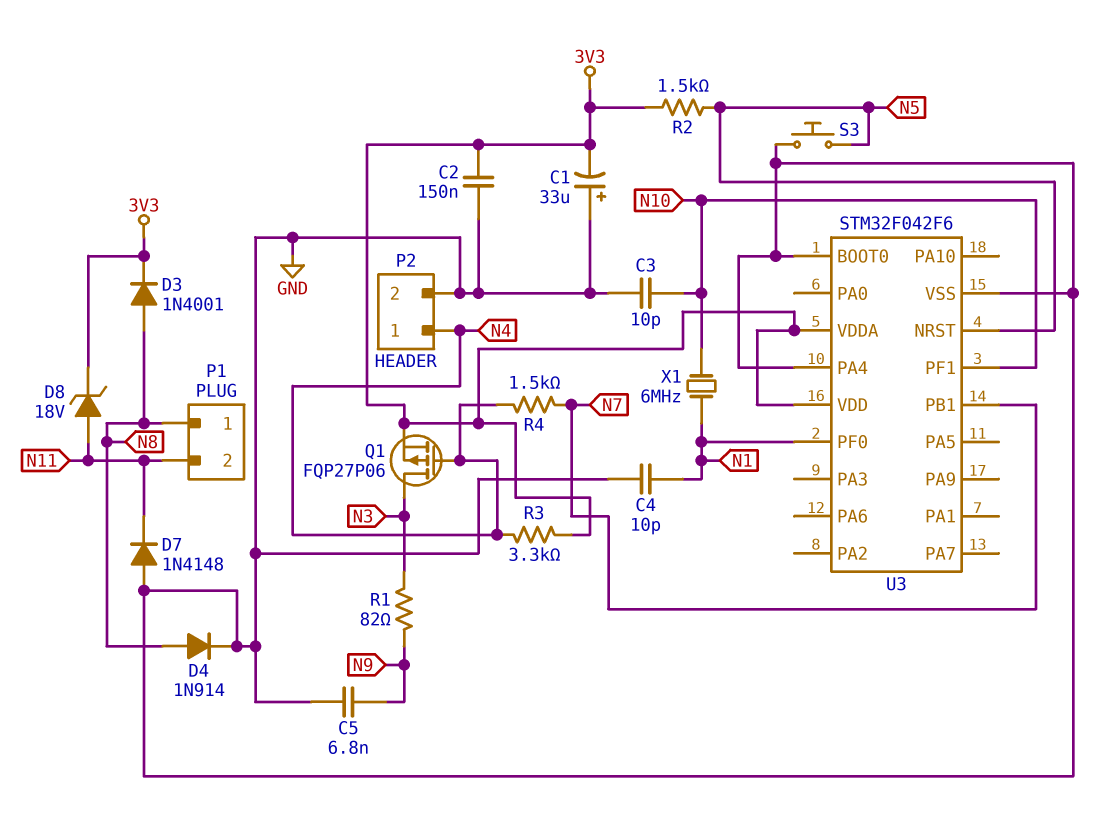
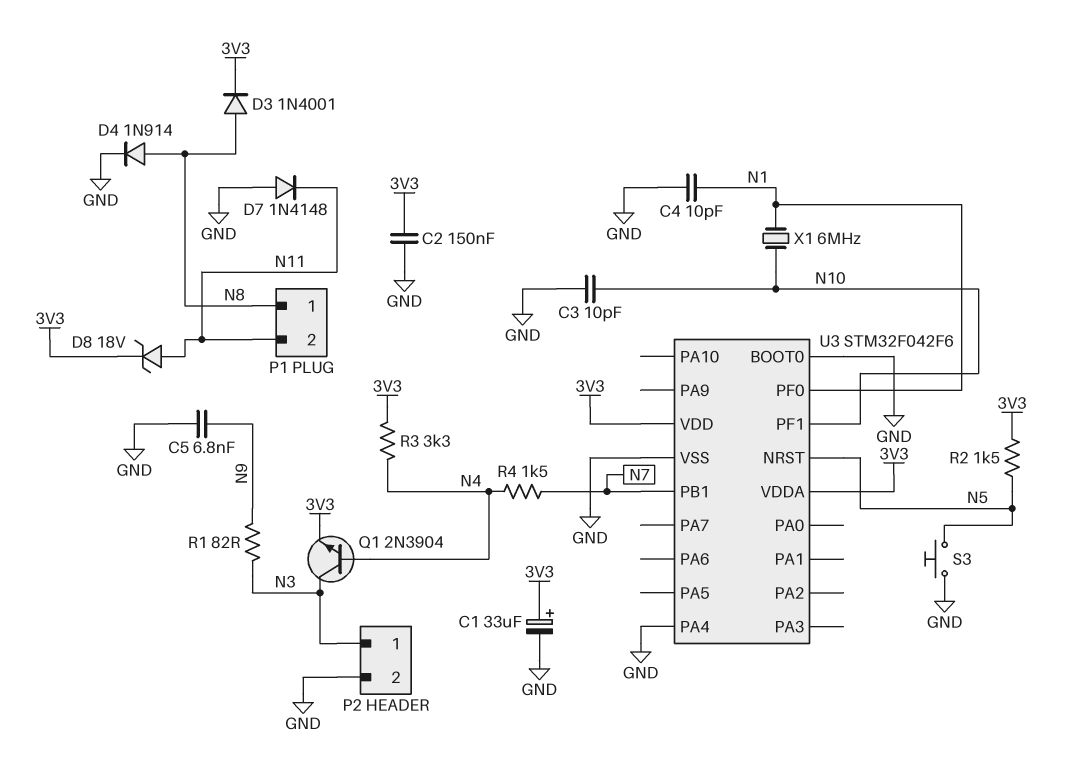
C1: 33uF (plus GND, minus 3V3) -> 33uF (plus 3V3, minus GND)
P2 pin 1: N4 -> N3
Q1: PMOS FQP27P06 (G N4, D N3, S 3V3) -> NPN 2N3904 (B N4, C N3, E 3V3)

